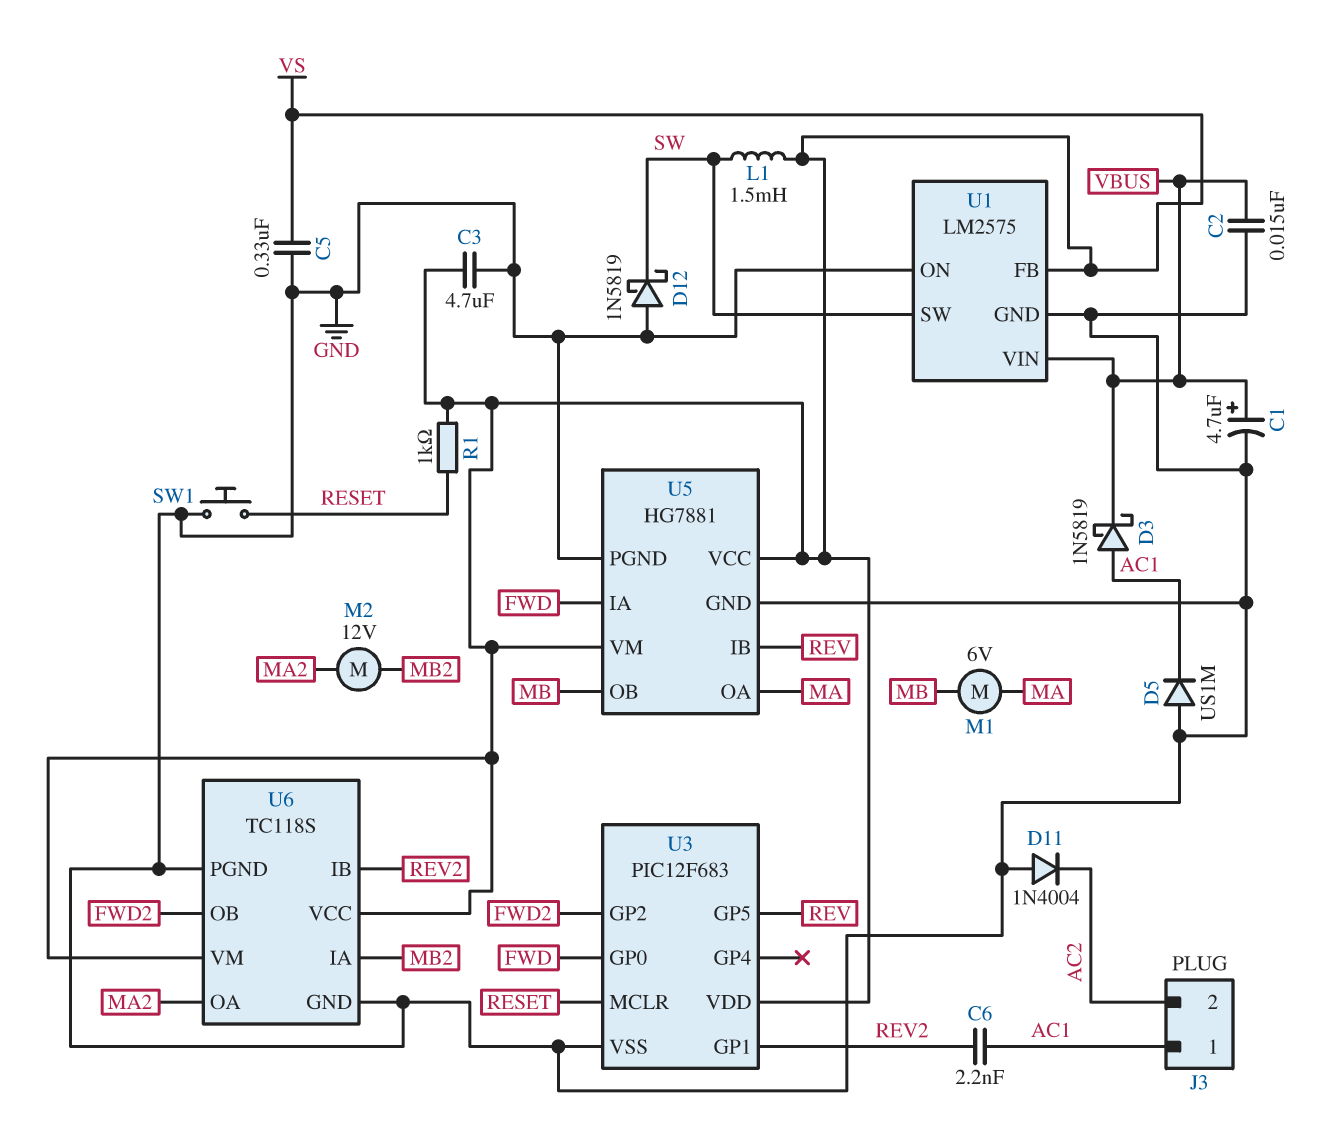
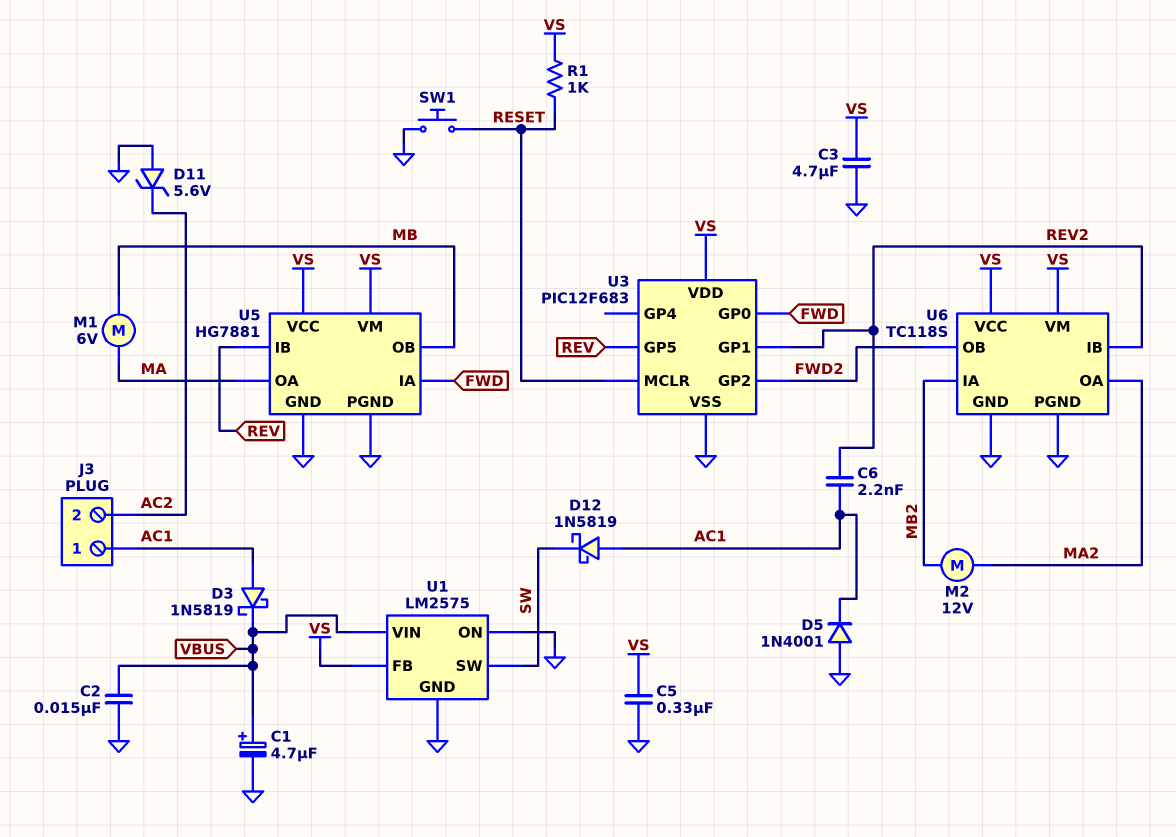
D5: diode US1M (A GND, K AC1) -> diode 1N4001 (A GND, K AC1)
D11: diode 1N4004 (A GND, K AC2) -> zener 5.6V (A GND, K AC2)
D12: schottky 1N5819 (A GND, K SW) -> schottky 1N5819 (A AC1, K SW)
L1: 1.5mH (SW, VS) -> none

